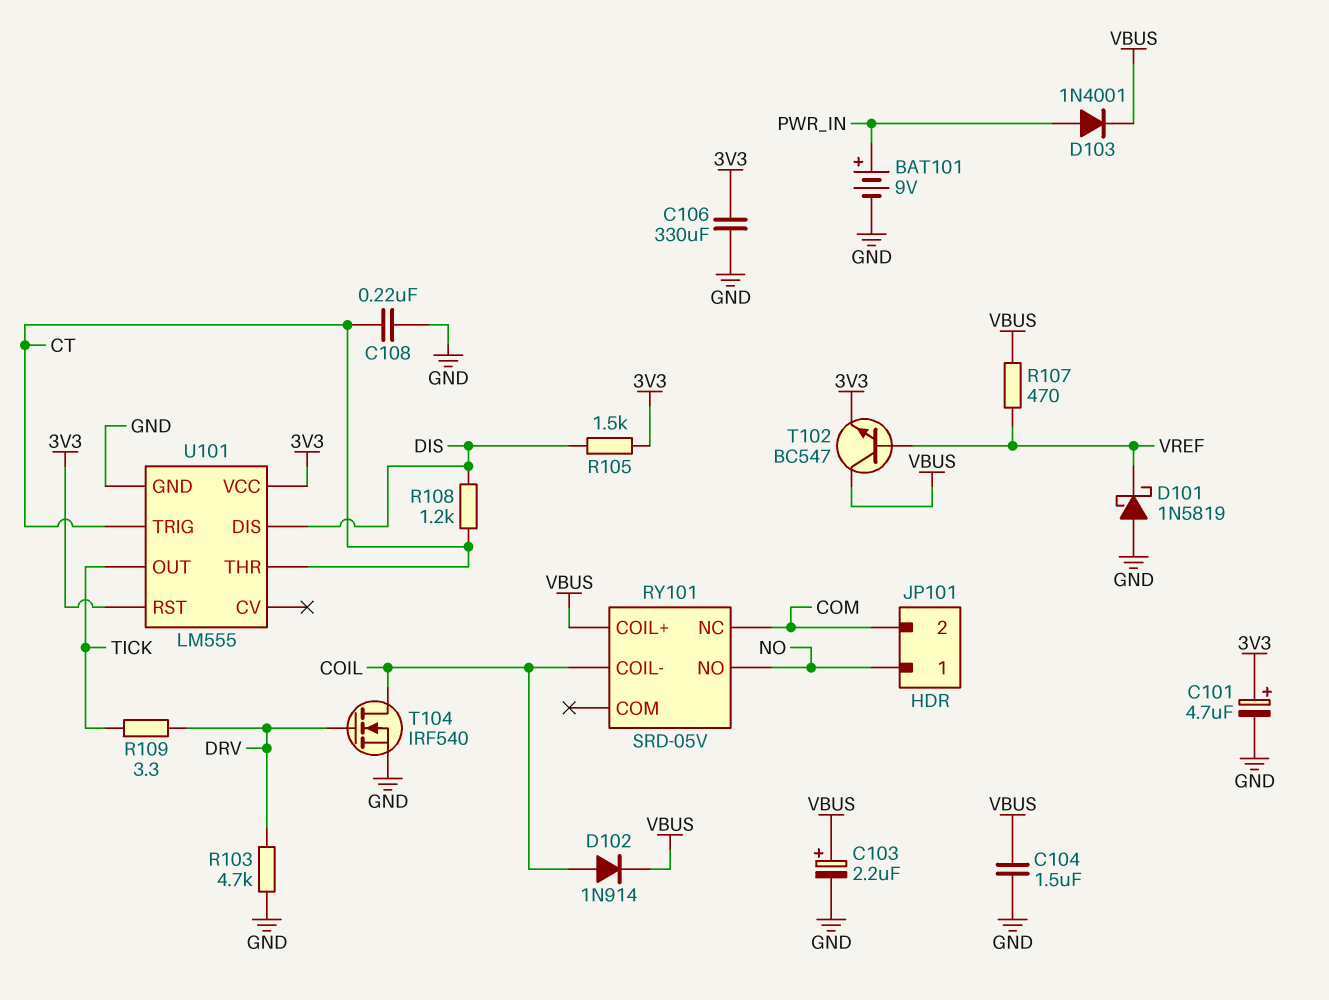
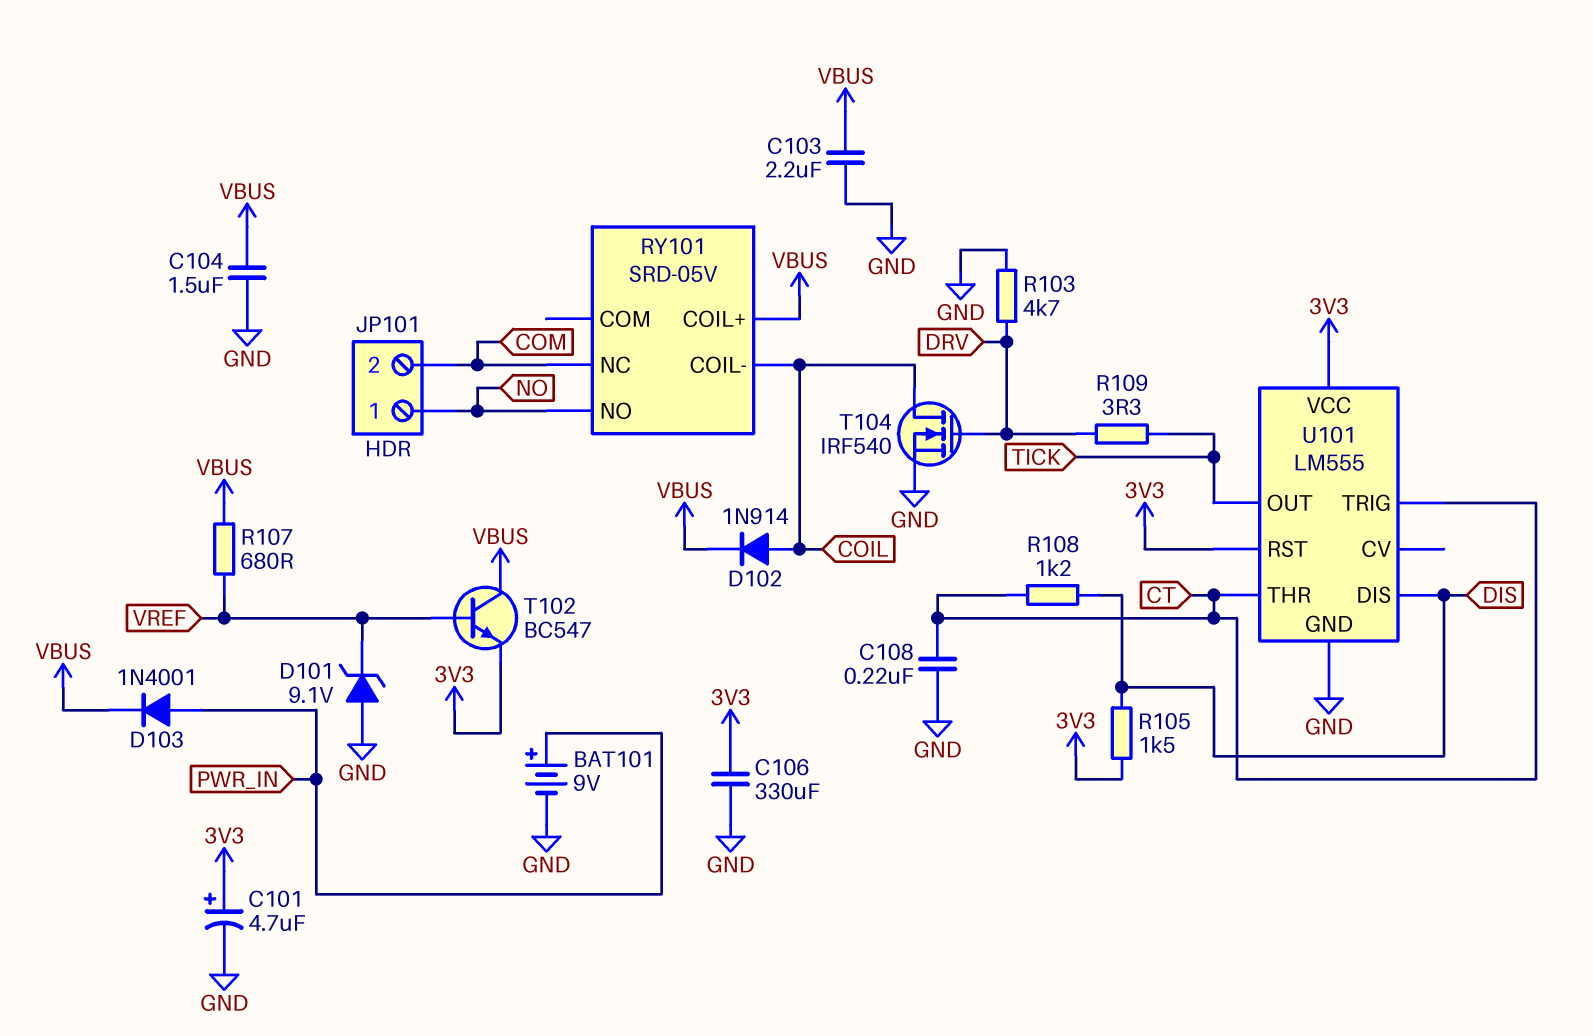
C103: 2.2uF (plus VBUS, minus GND) -> 2.2uF (GND, VBUS)
D101: schottky 1N5819 (A GND, K VREF) -> zener 9.1V (A GND, K VREF)
R107: 470 (VBUS, VREF) -> 680 (VBUS, VREF)

